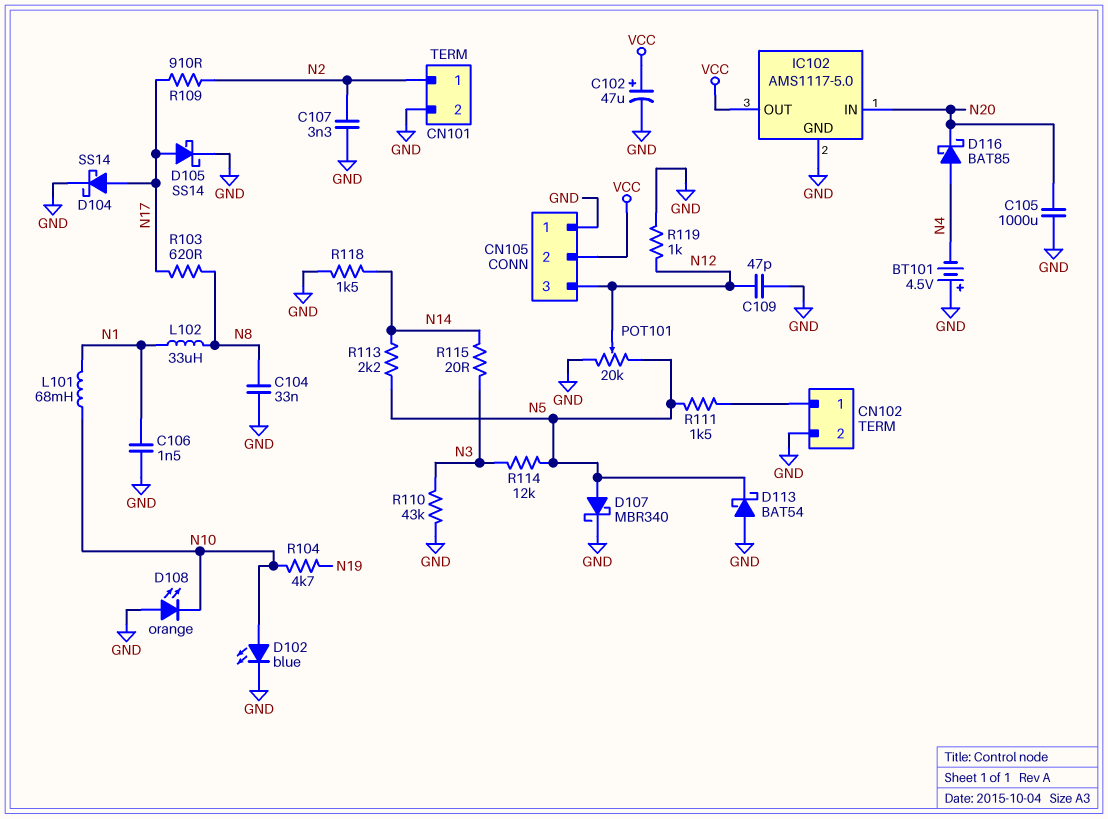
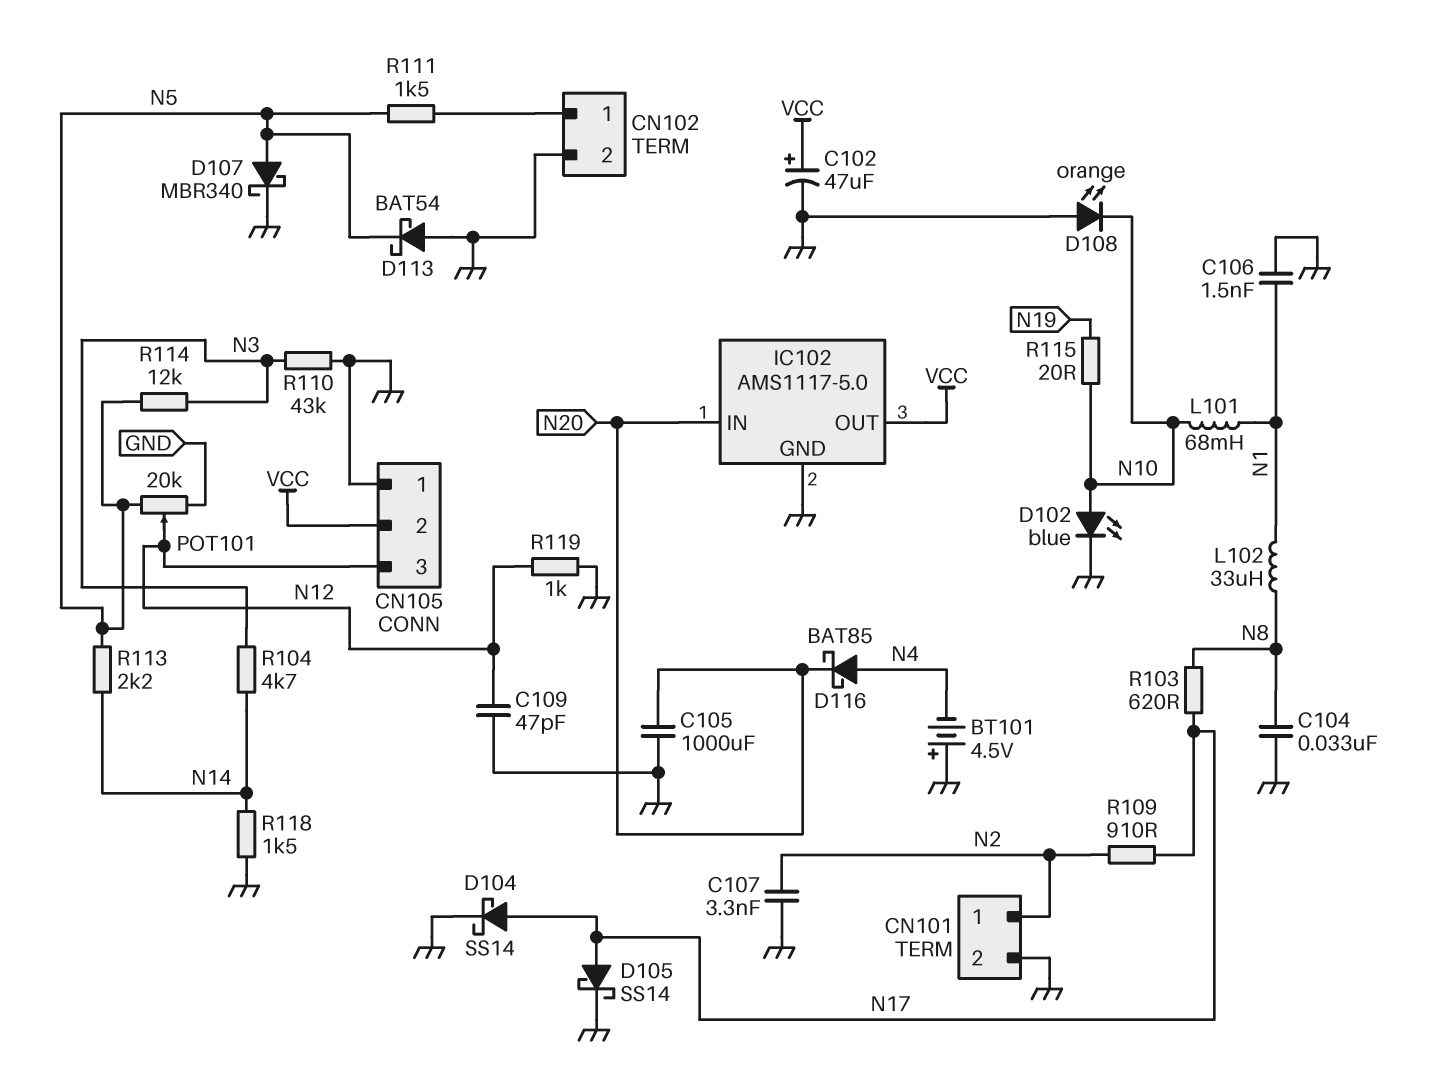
R104: 4.7k (N10, N19) -> 4.7k (N3, N14)
R115: 20 (N3, N14) -> 20 (N10, N19)

